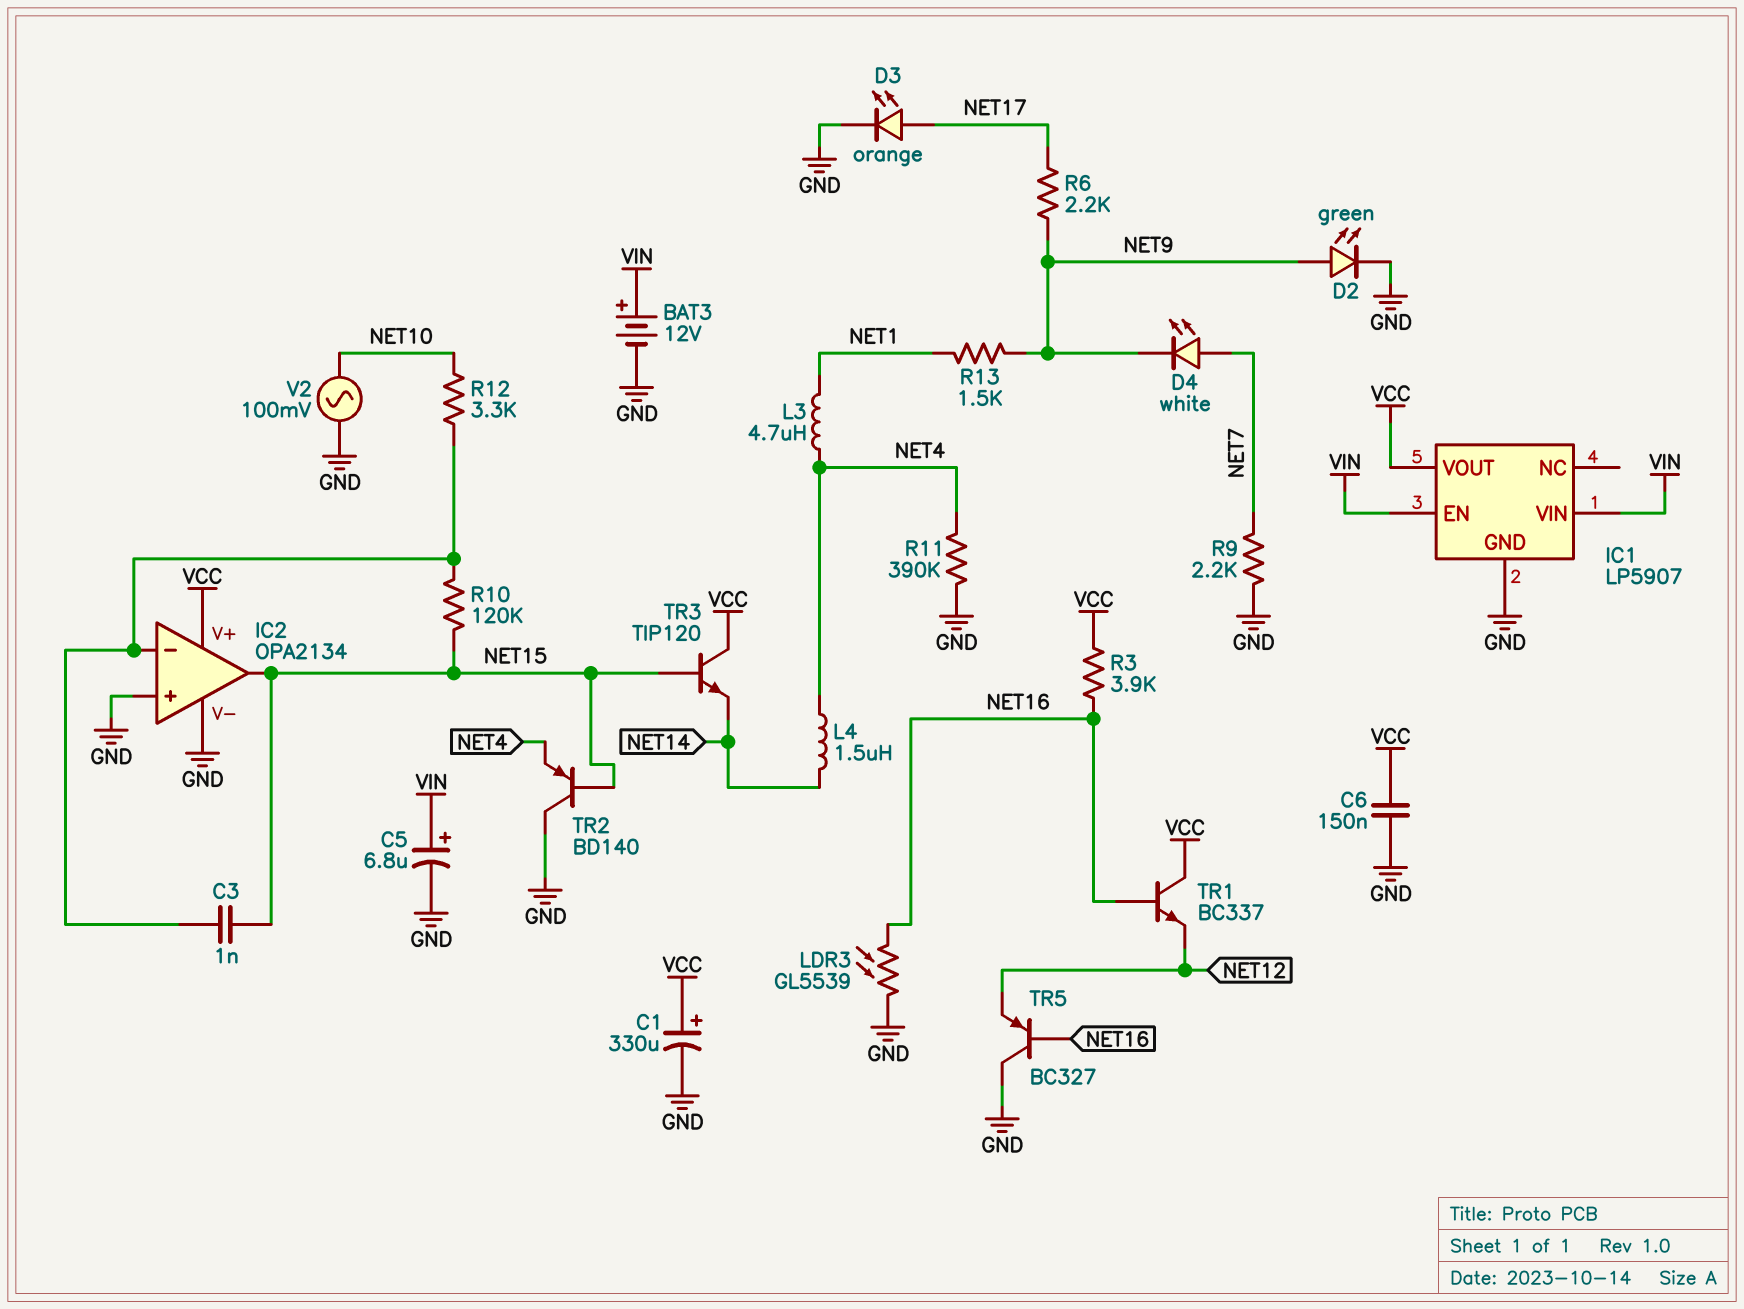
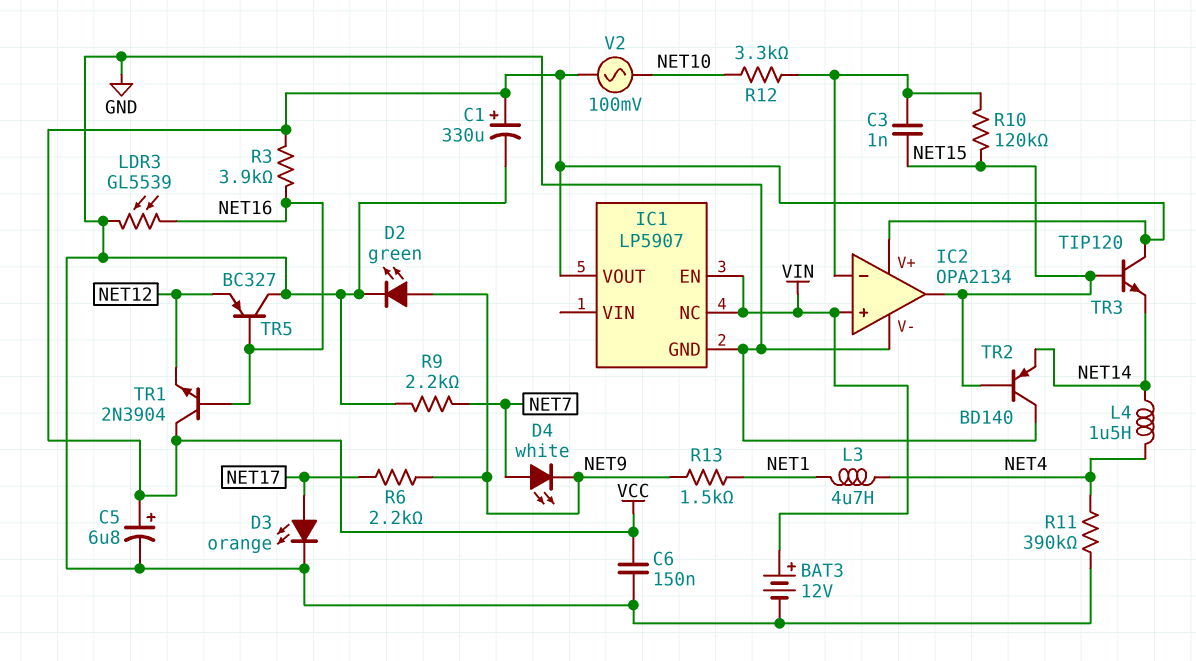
C5: 6.8uF (plus VIN, minus GND) -> 6.8uF (plus VCC, minus GND)
IC1 pin NC: none -> VIN
IC1 pin VIN: VIN -> none
IC2 pin in+: GND -> VIN
TR1: NPN BC337 (B NET16, C VCC, E NET12) -> NPN 2N3904 (B NET16, C VCC, E NET12)
TR2: PNP BD140 (B NET15, C GND, E NET4) -> PNP BD140 (B NET15, C GND, E NET14)
V2: AC 100mV (GND, NET10) -> AC 100mV (NET10, VCC)

